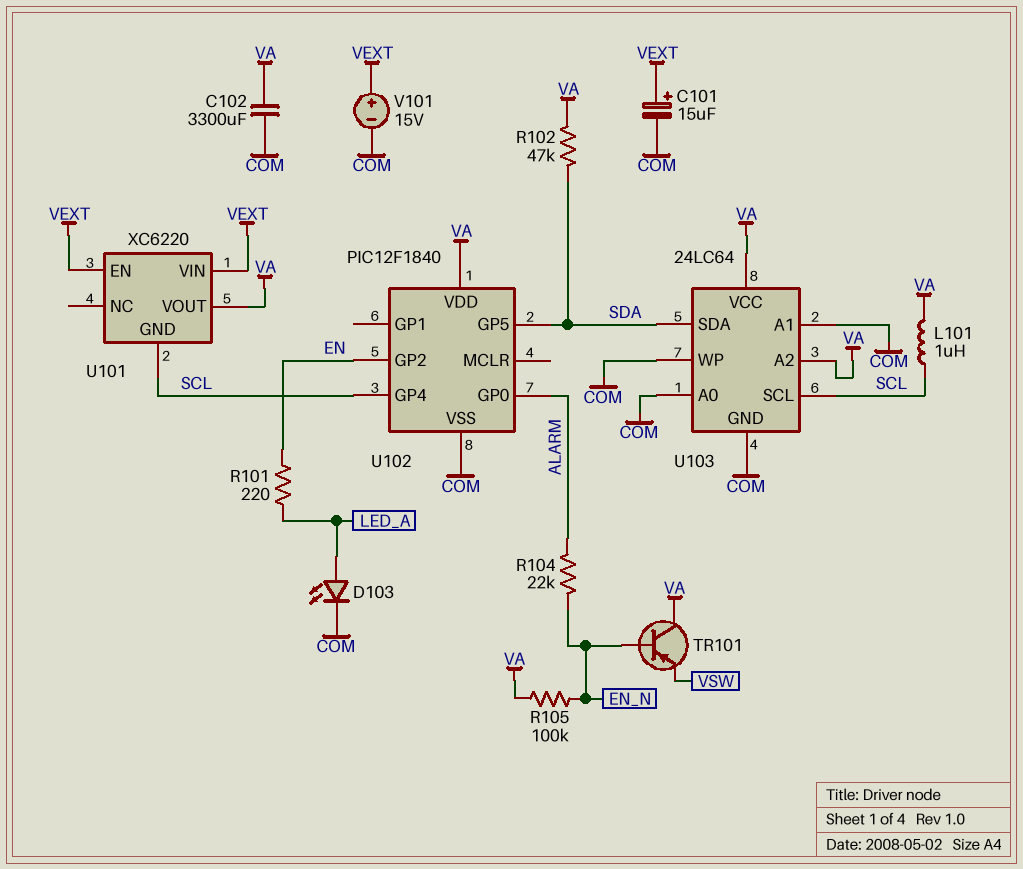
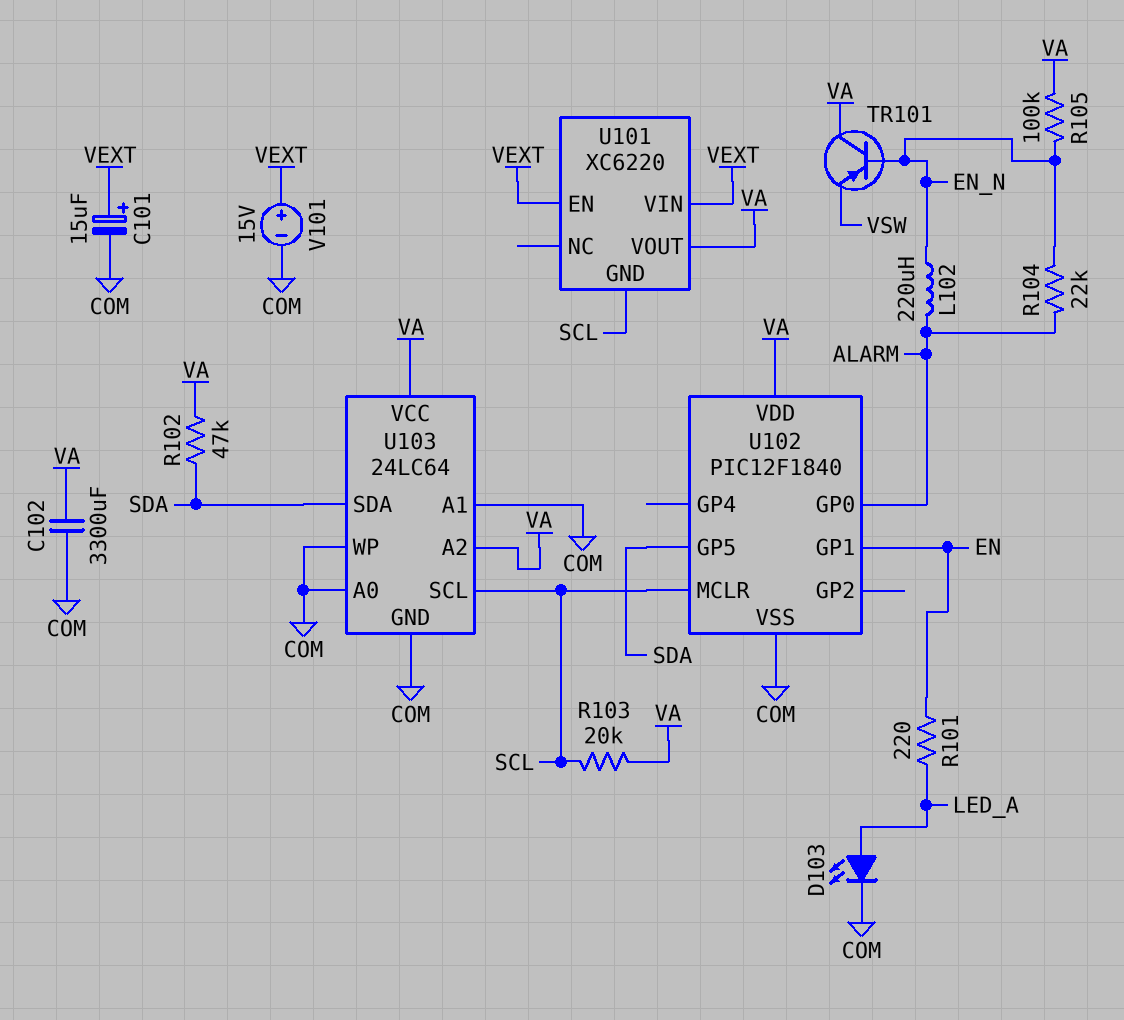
L101: 1uH (SCL, VA) -> none
L102: none -> 220uH (ALARM, EN_N)
R103: none -> 20k (SCL, VA)
U102 pin GP1: none -> EN
U102 pin GP2: EN -> none
U102 pin GP4: SCL -> none
U102 pin MCLR: none -> SCL

